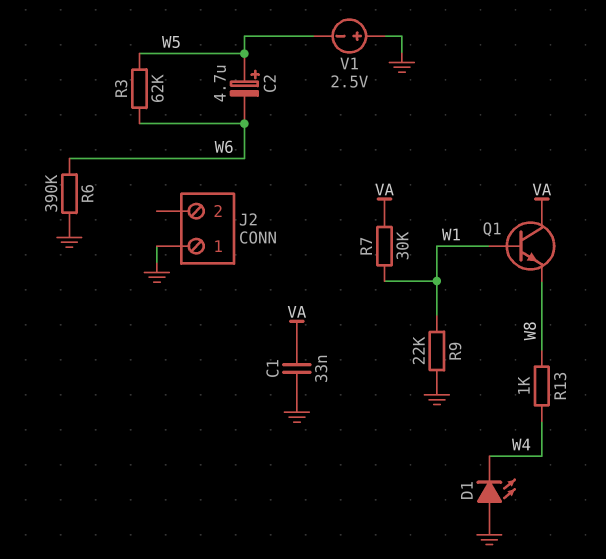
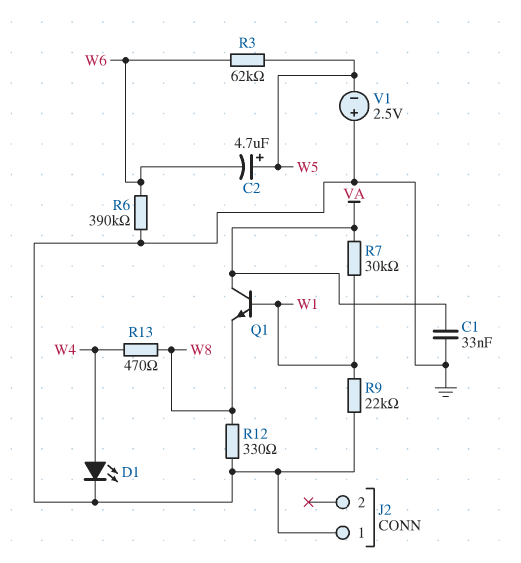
D1: LED (A GND, K W4) -> LED (A W4, K GND)
R12: none -> 330 (GND, W8)
R13: 1k (W4, W8) -> 470 (W4, W8)

